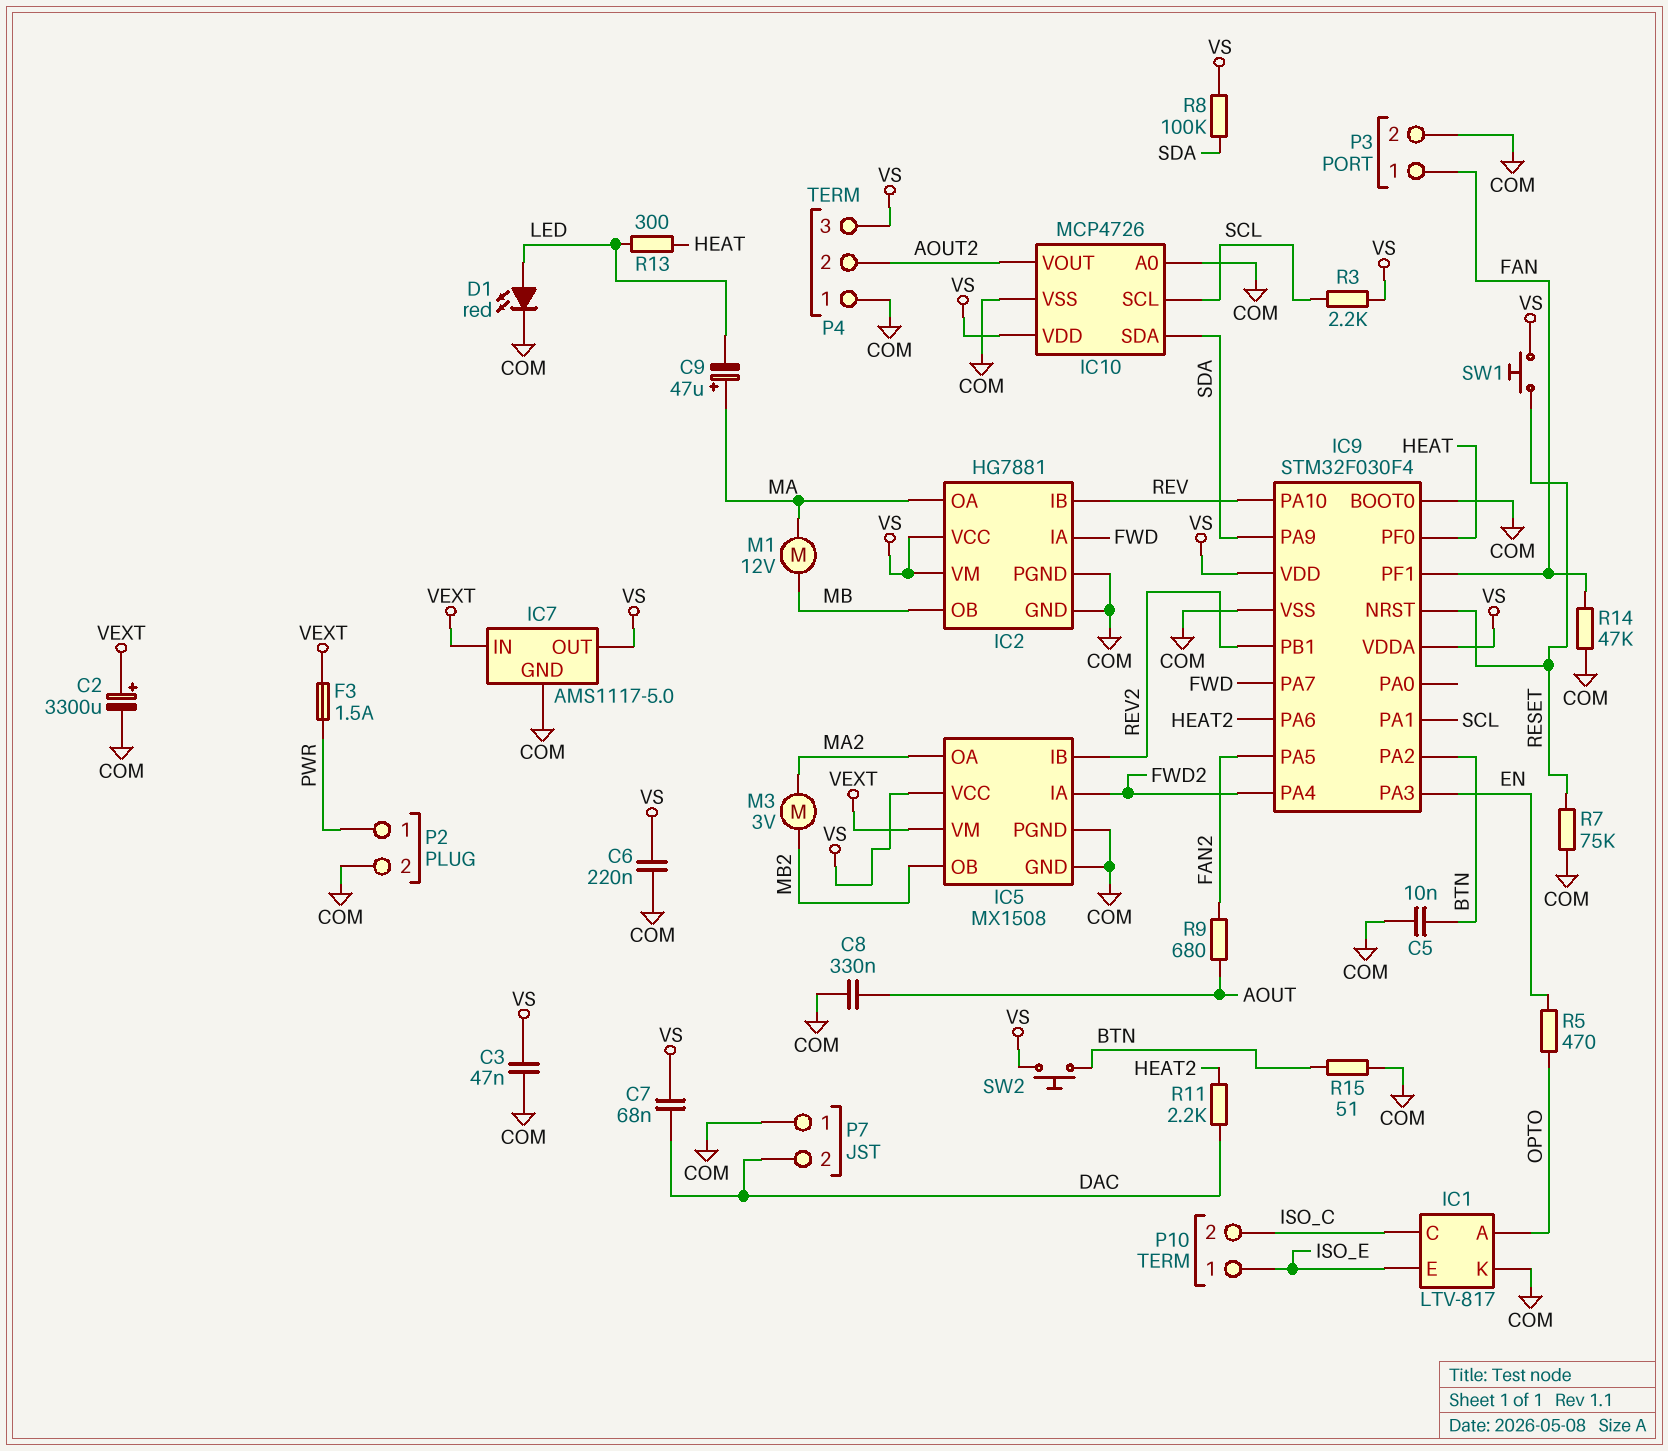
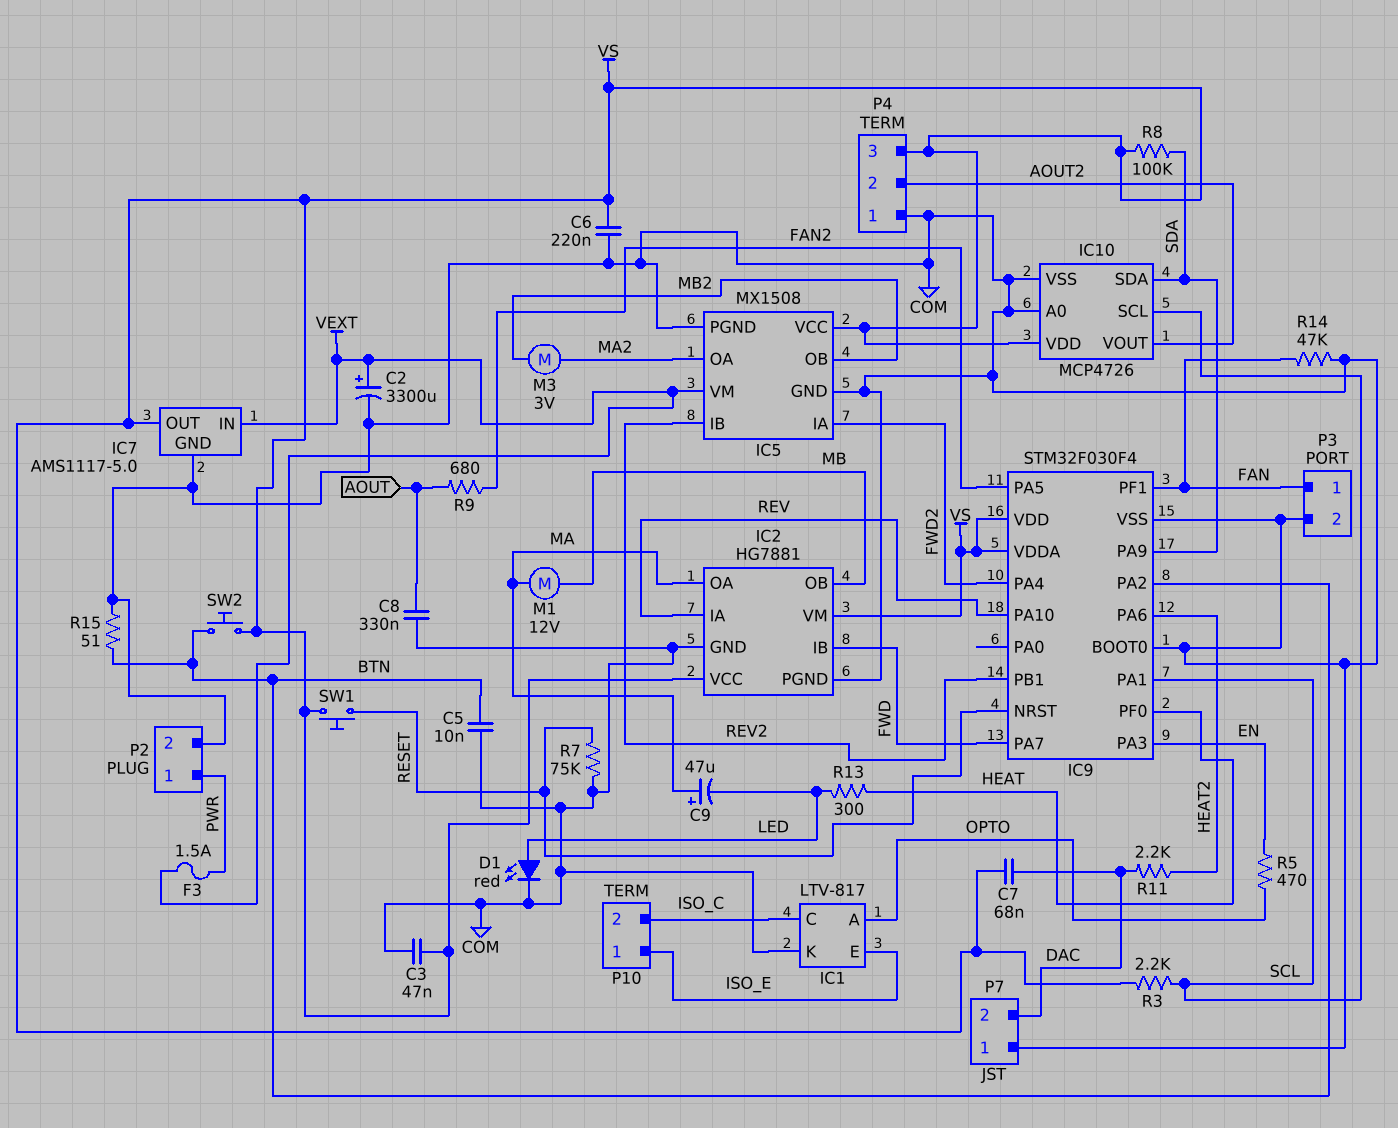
IC2 pin IA: FWD -> REV
IC2 pin IB: REV -> FWD

